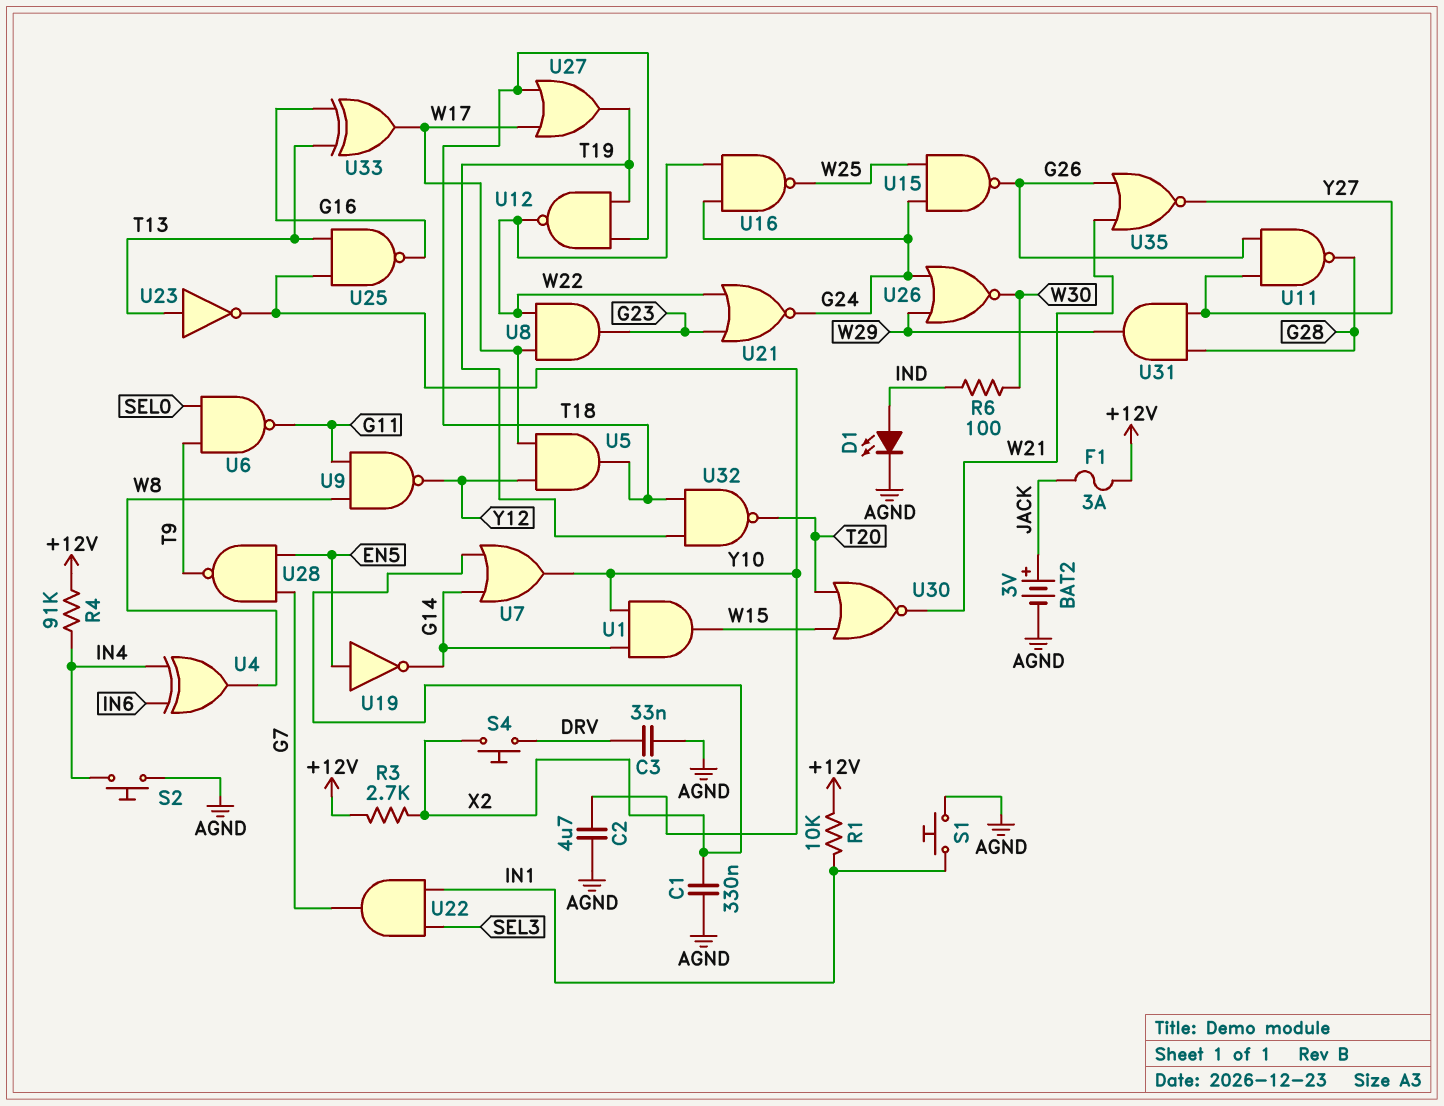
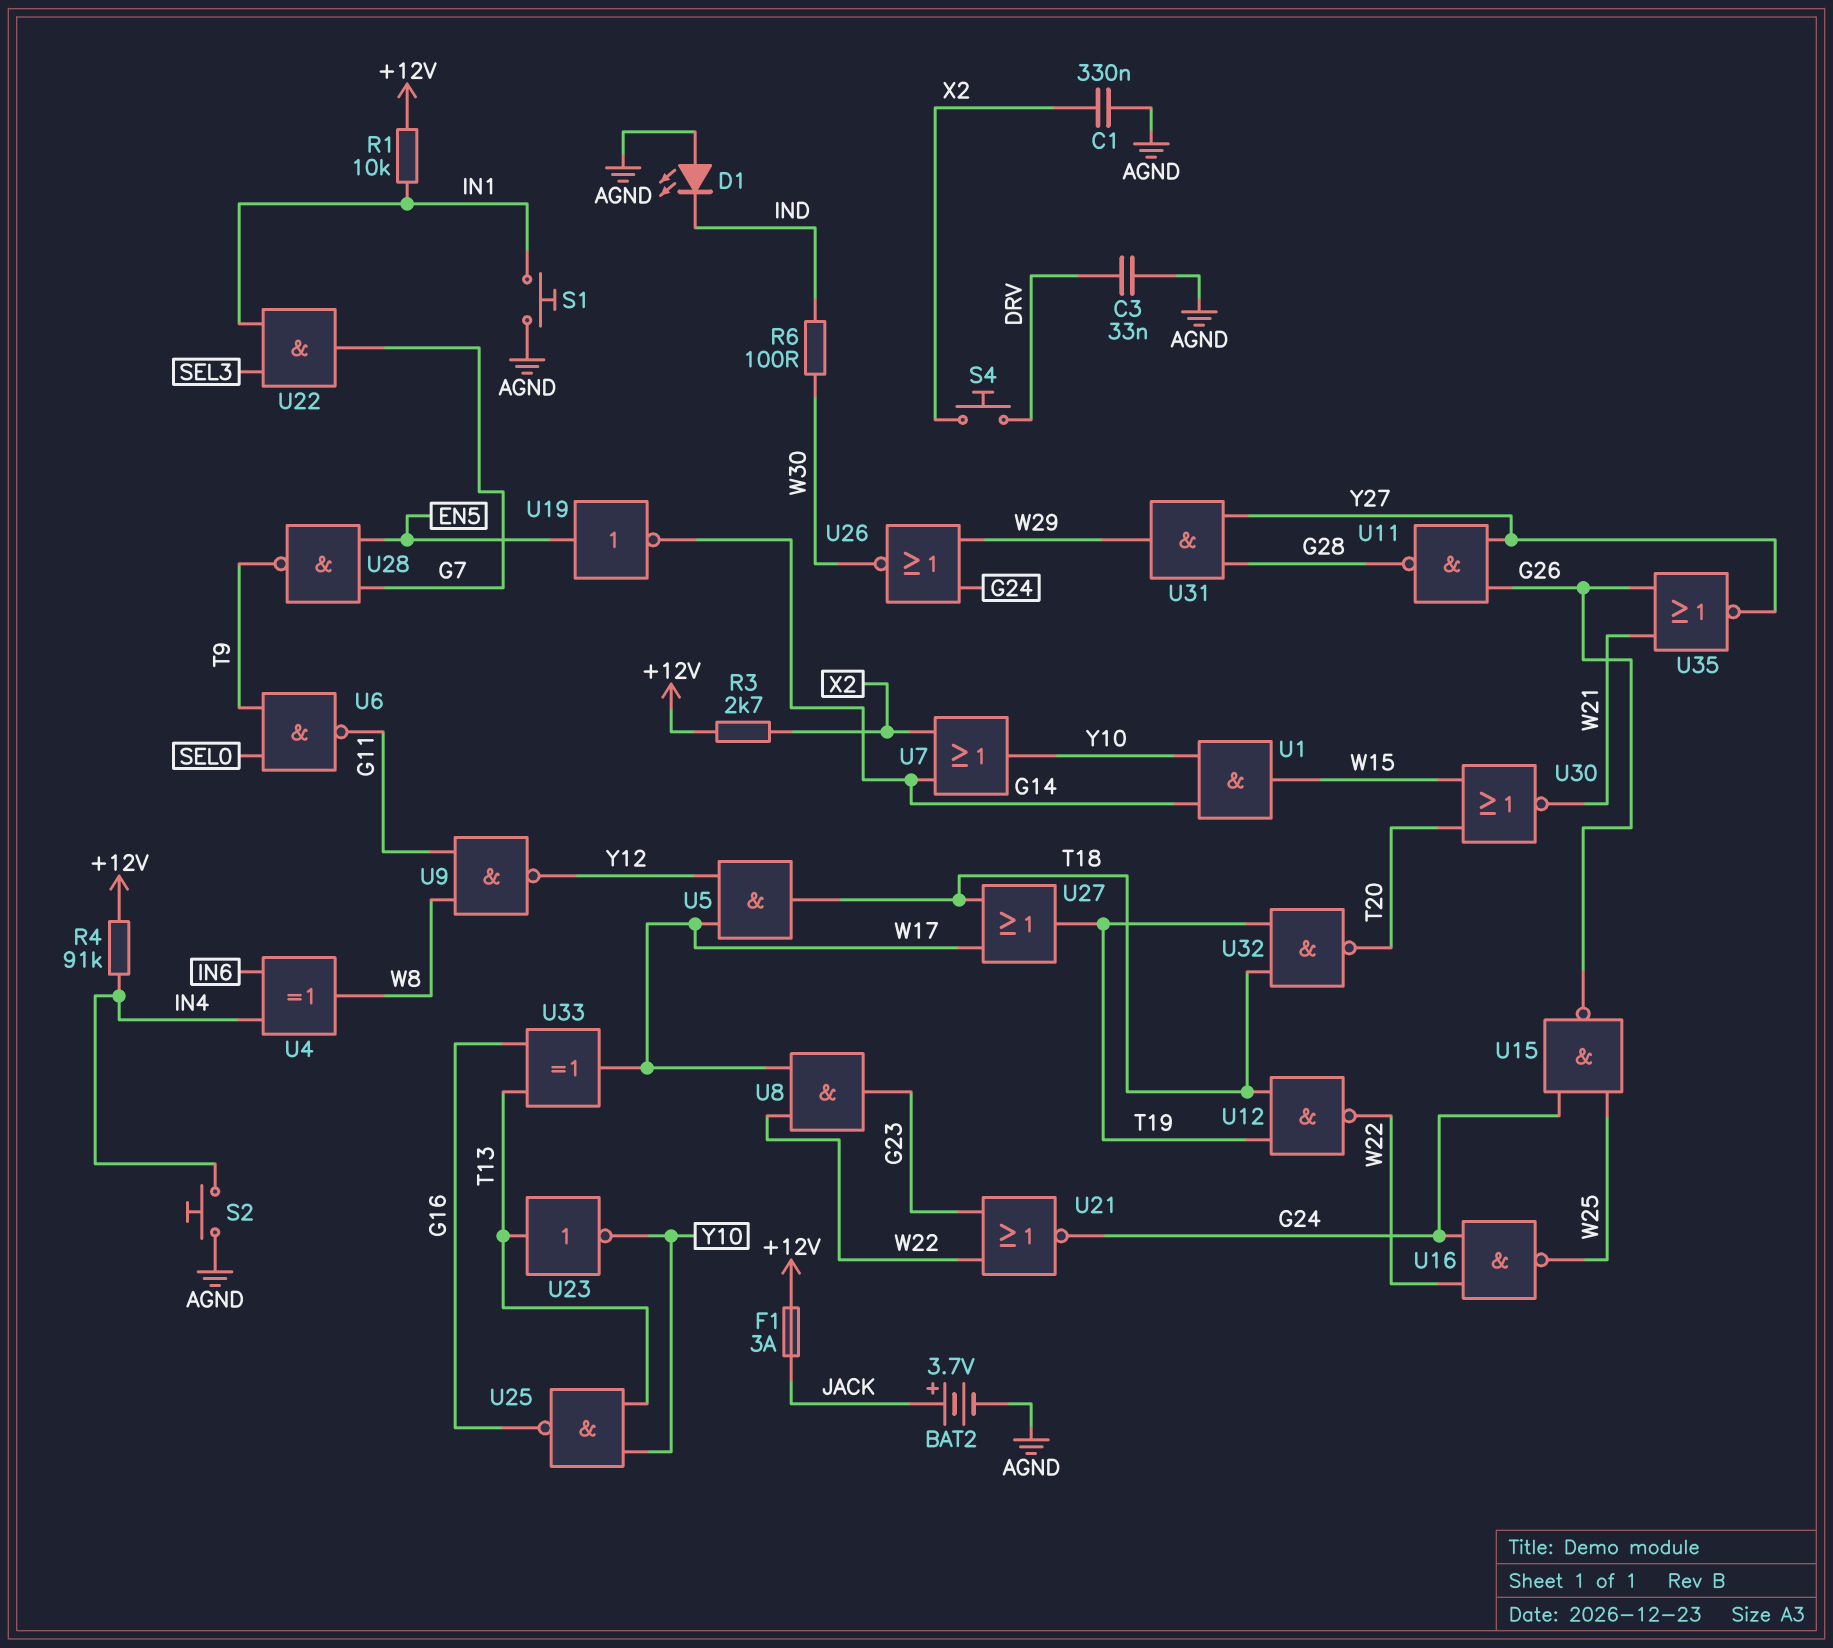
BAT2: 3V (plus JACK, minus AGND) -> 3.7V (plus JACK, minus AGND)
C2: 4.7uF (AGND, Y10) -> none
D1: LED (A IND, K AGND) -> LED (A AGND, K IND)

